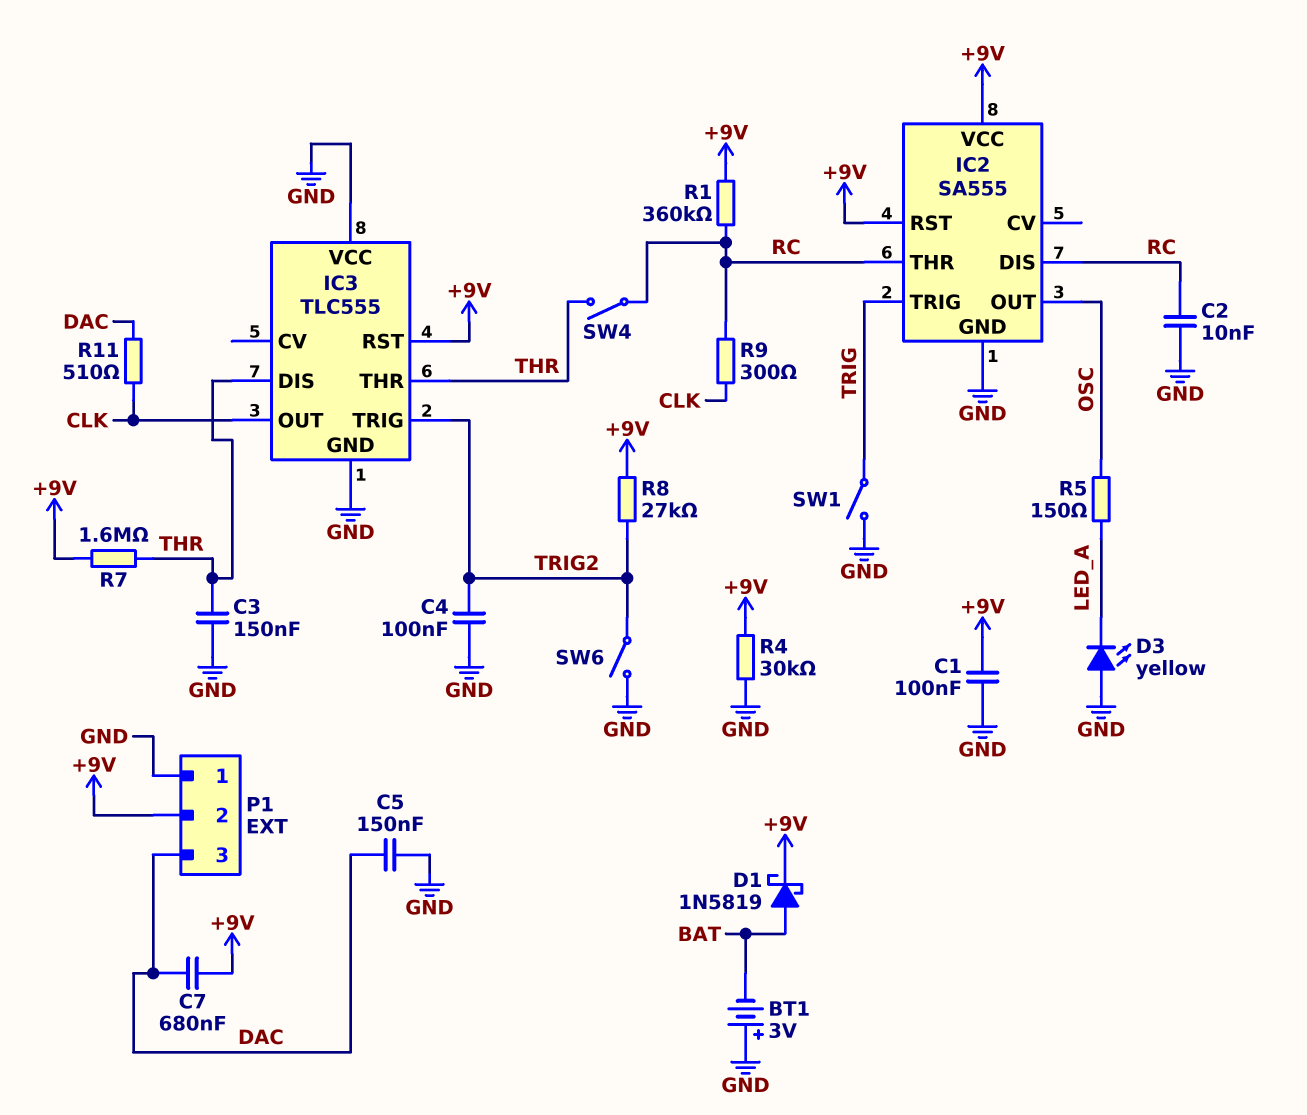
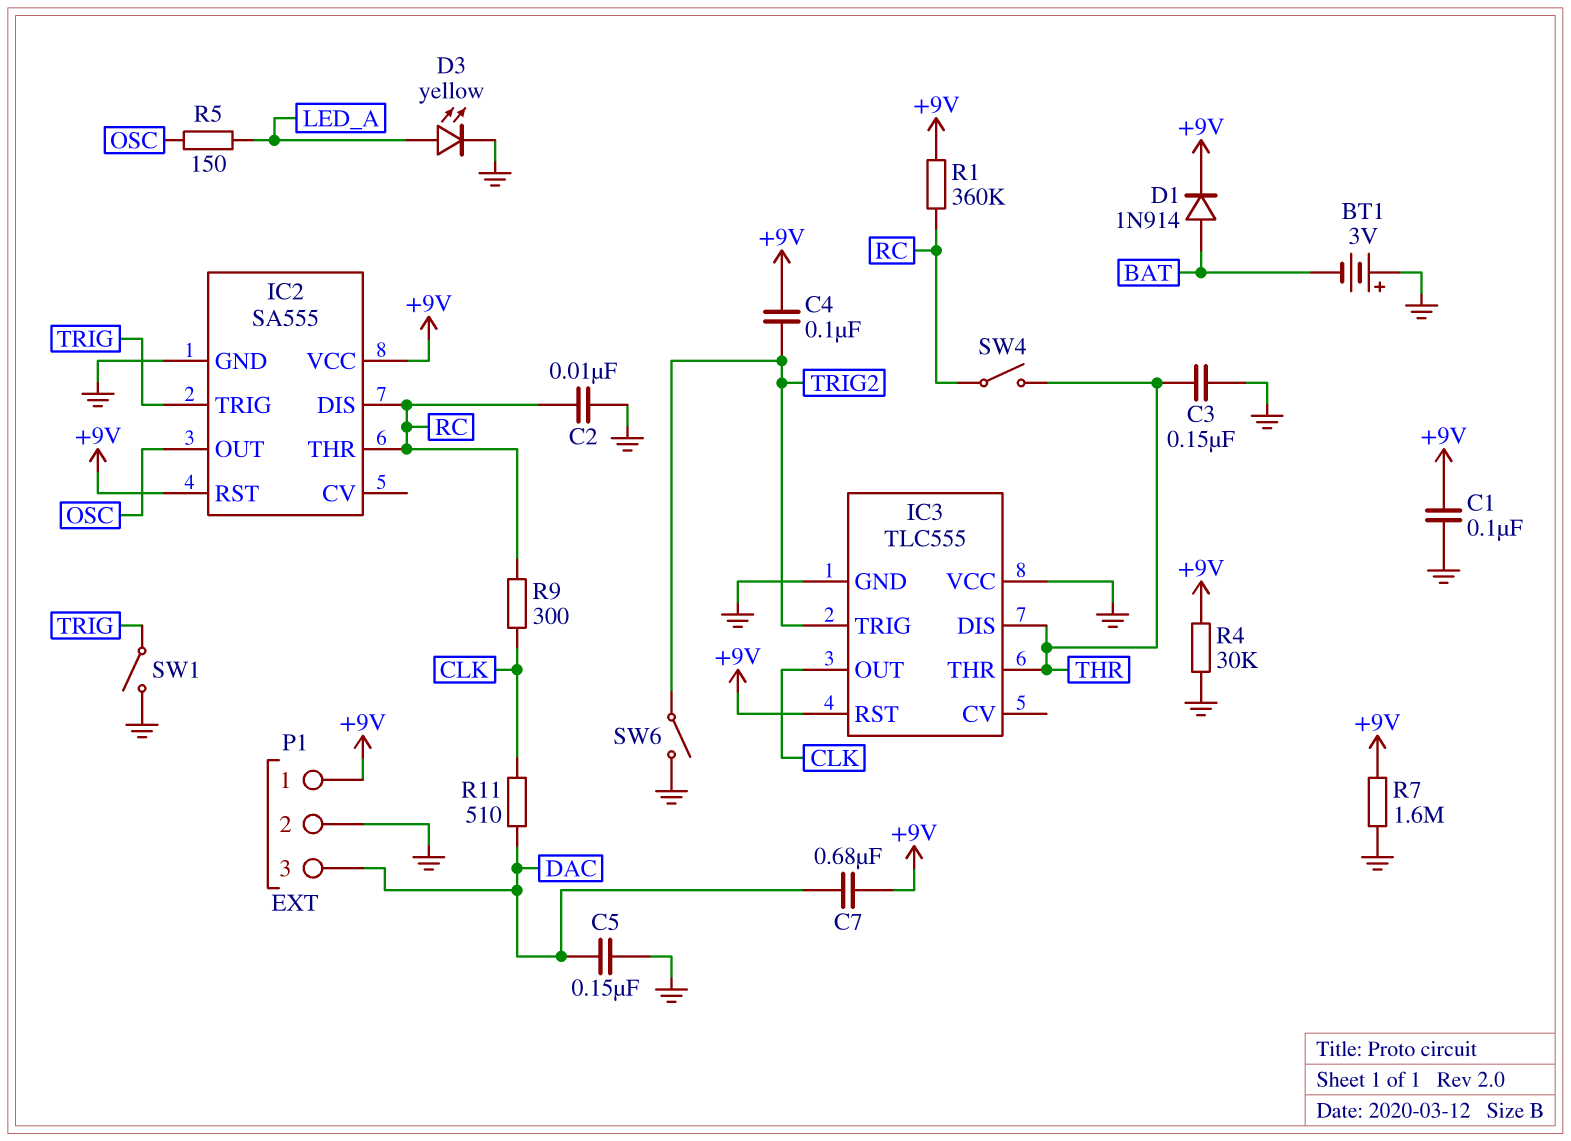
C4: 100nF (GND, TRIG2) -> 100nF (+9V, TRIG2)
D1: schottky 1N5819 (A BAT, K +9V) -> diode 1N914 (A BAT, K +9V)
D3: LED yellow (A GND, K LED_A) -> LED yellow (A LED_A, K GND)
P1 pin 1: GND -> +9V
P1 pin 2: +9V -> GND
R7: 1.6M (+9V, THR) -> 1.6M (+9V, GND)
R8: 27k (+9V, TRIG2) -> none

